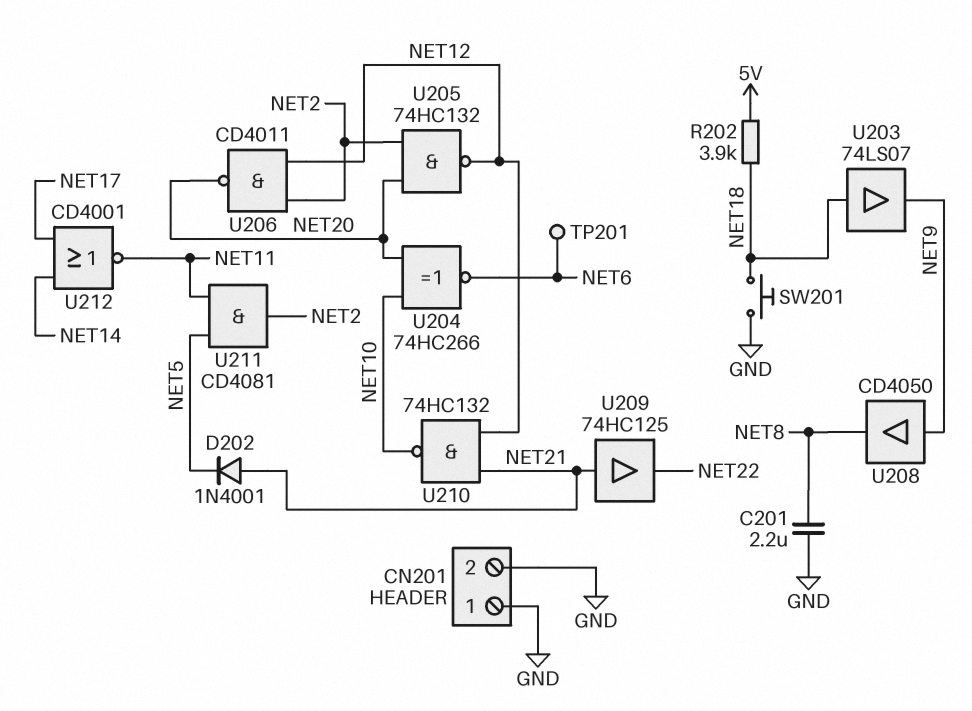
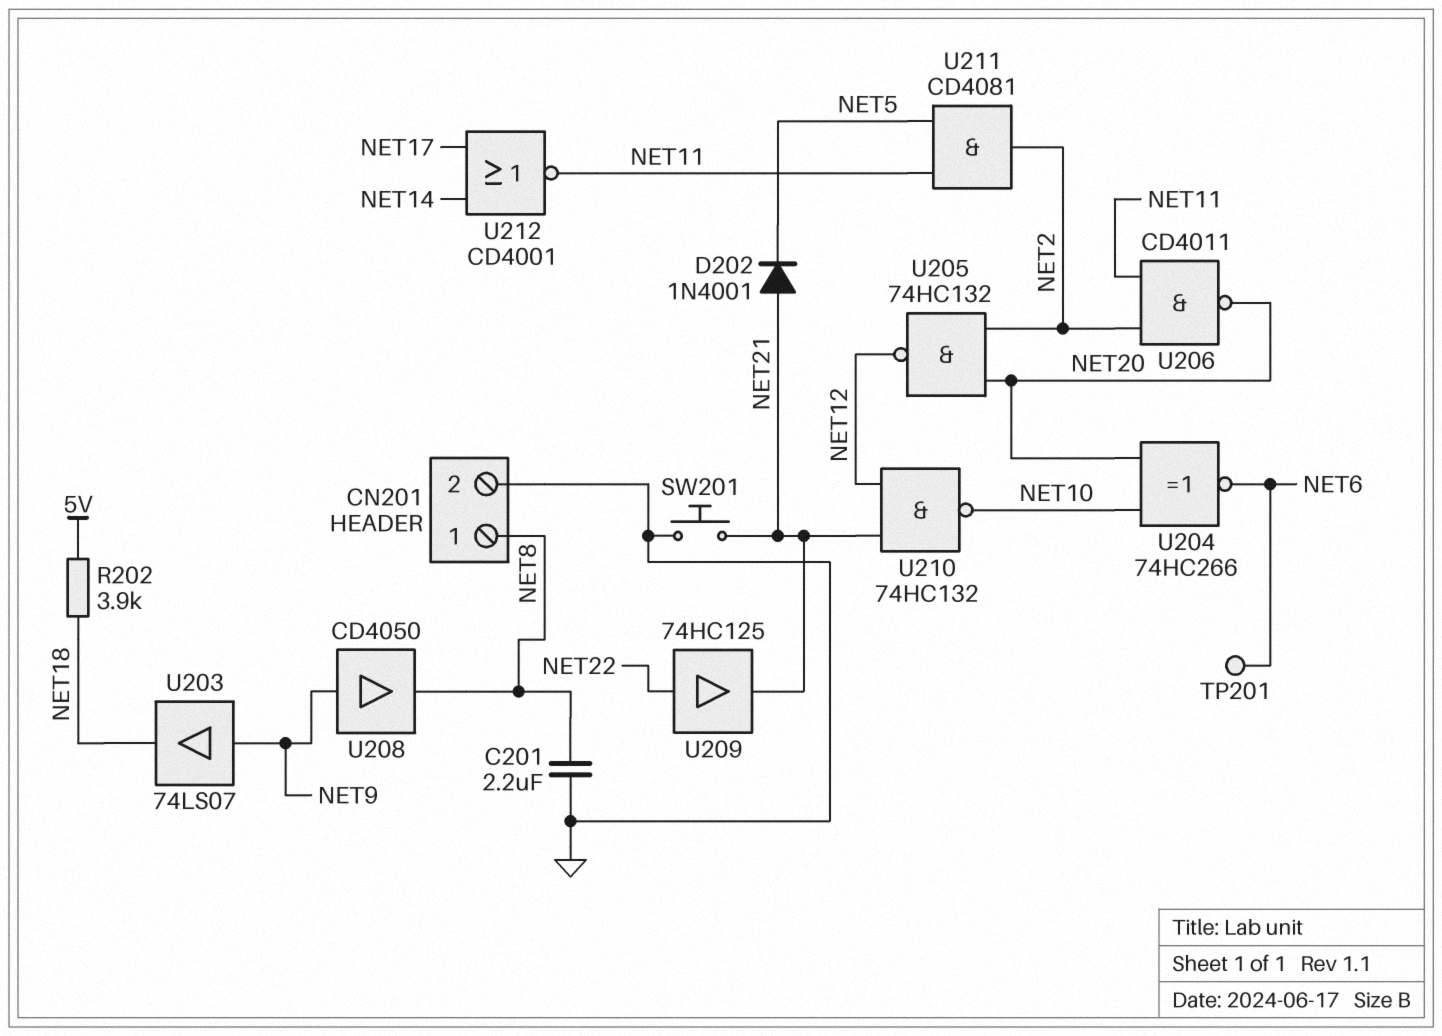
CN201 pin 1: GND -> NET8
SW201: button (GND, NET18) -> button (GND, NET21)
U203: buffer 74LS07 (in NET18, out NET9) -> buffer 74LS07 (in NET9, out NET18)
U206: NAND CD4011 (in NET2, in NET12, out NET20) -> NAND CD4011 (in NET2, in NET11, out NET20)
U209: buffer 74HC125 (in NET21, out NET22) -> buffer 74HC125 (in NET22, out NET21)

